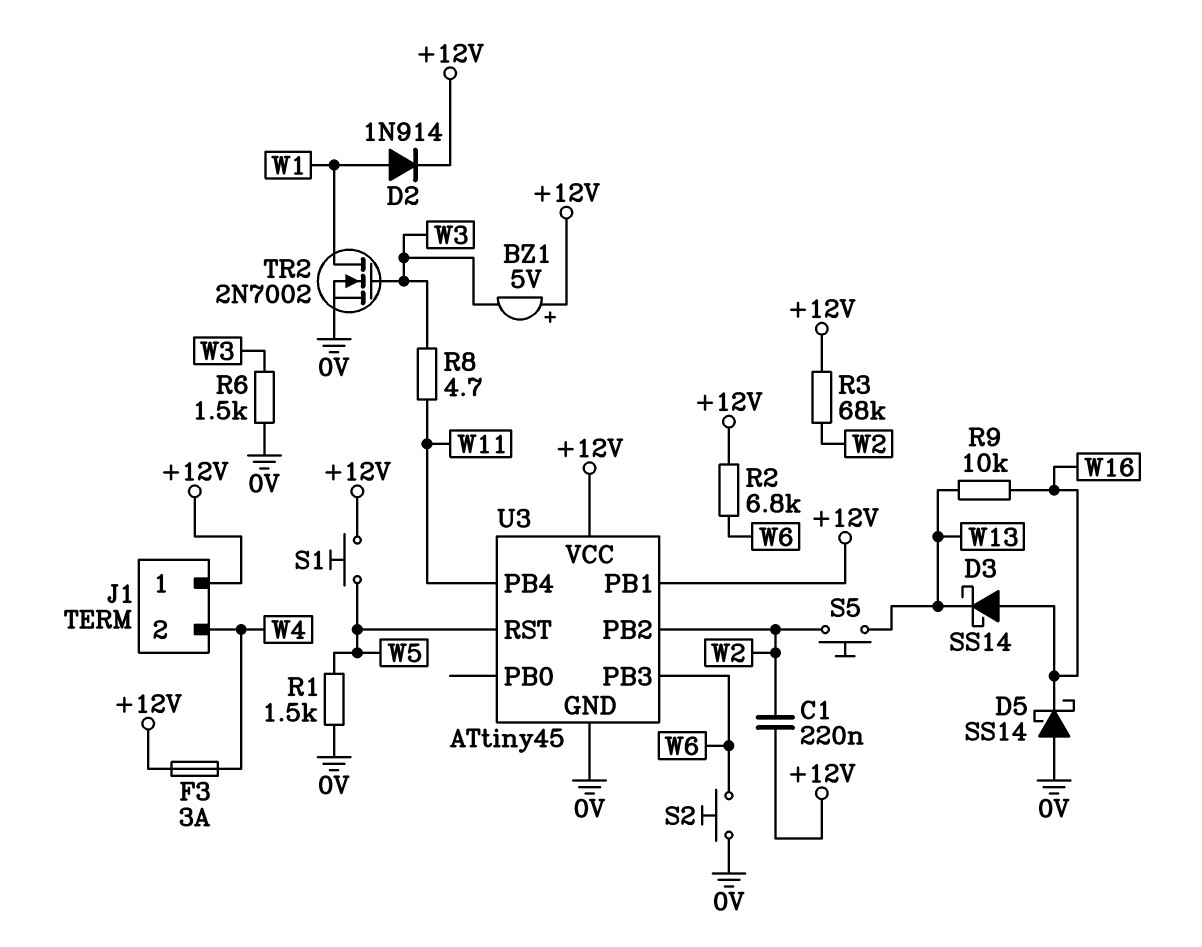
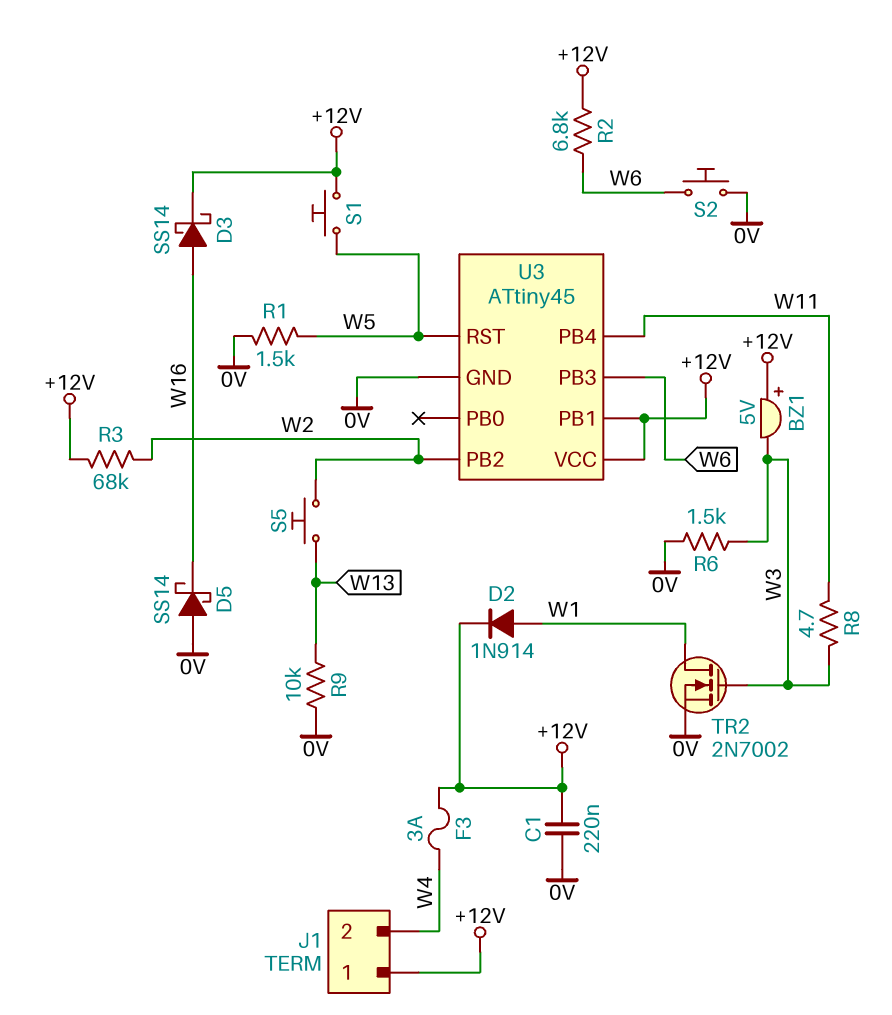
C1: 220nF (+12V, W2) -> 220nF (+12V, 0V)
D3: schottky SS14 (A W16, K W13) -> schottky SS14 (A W16, K +12V)
R9: 10k (W13, W16) -> 10k (0V, W13)

